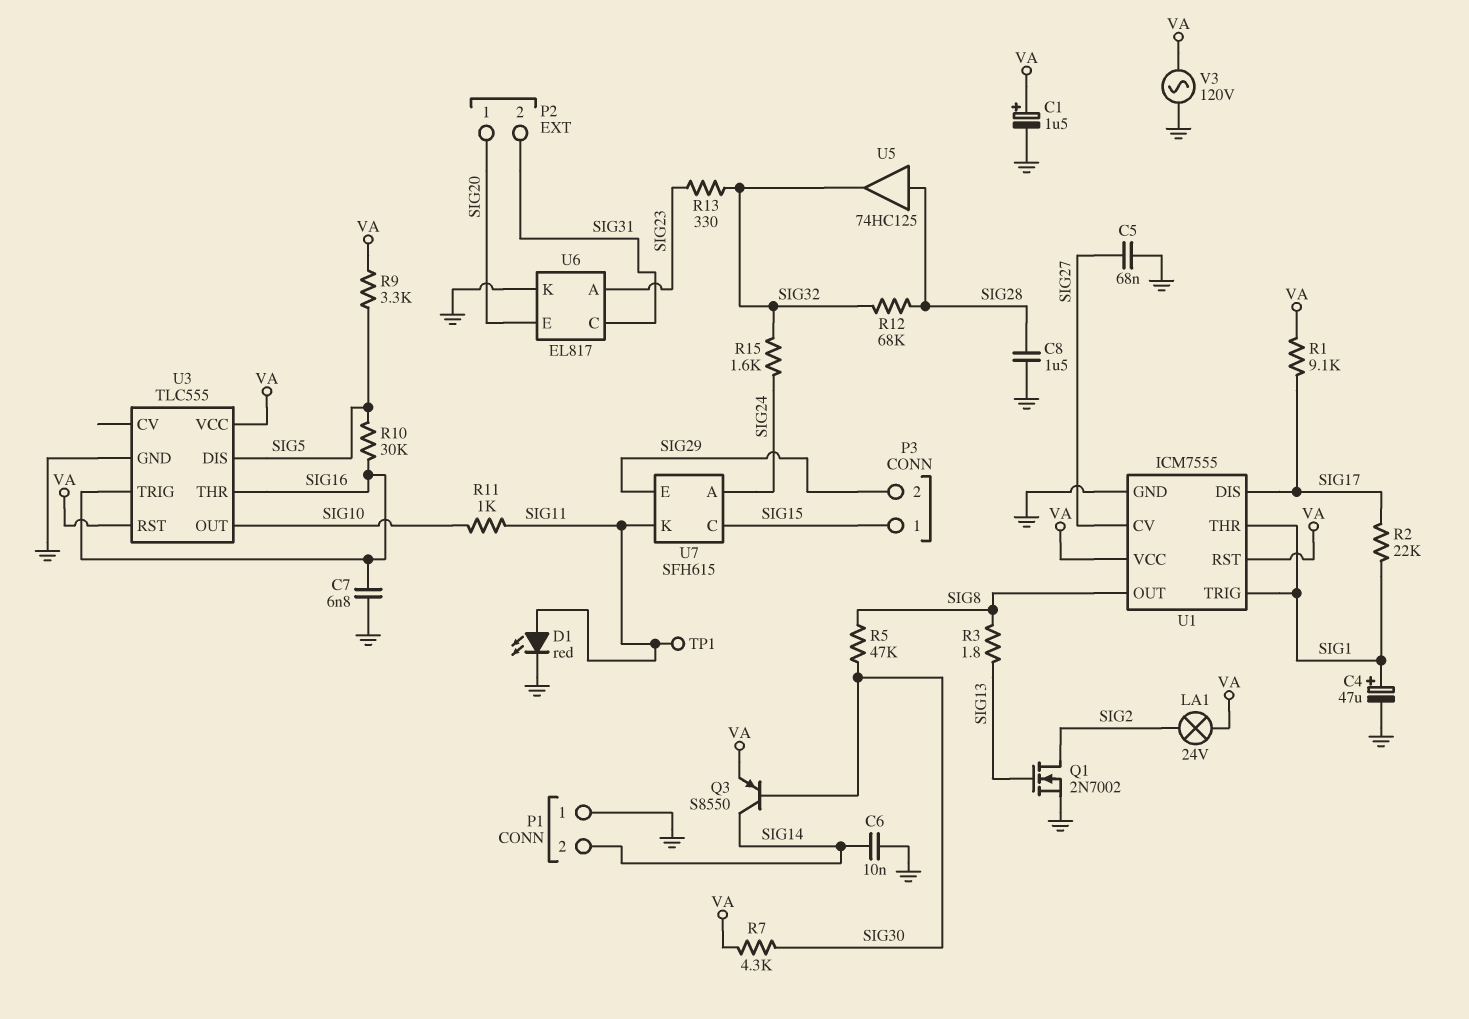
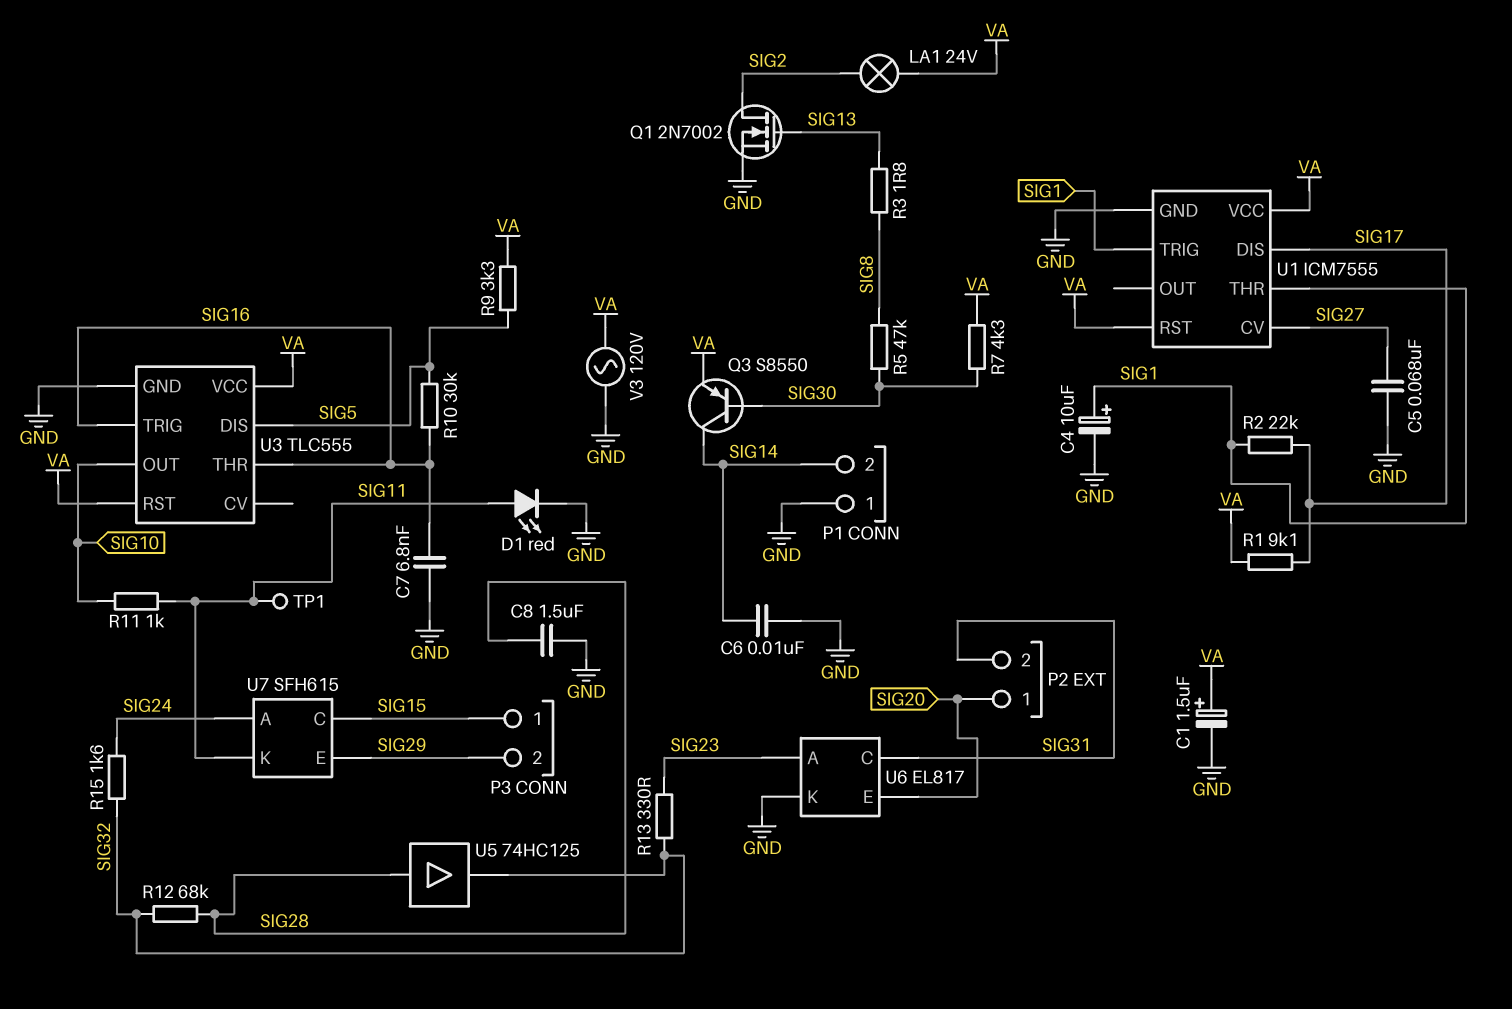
C4: 47uF (plus SIG1, minus GND) -> 10uF (plus SIG1, minus GND)
U1 pin OUT: SIG8 -> none

